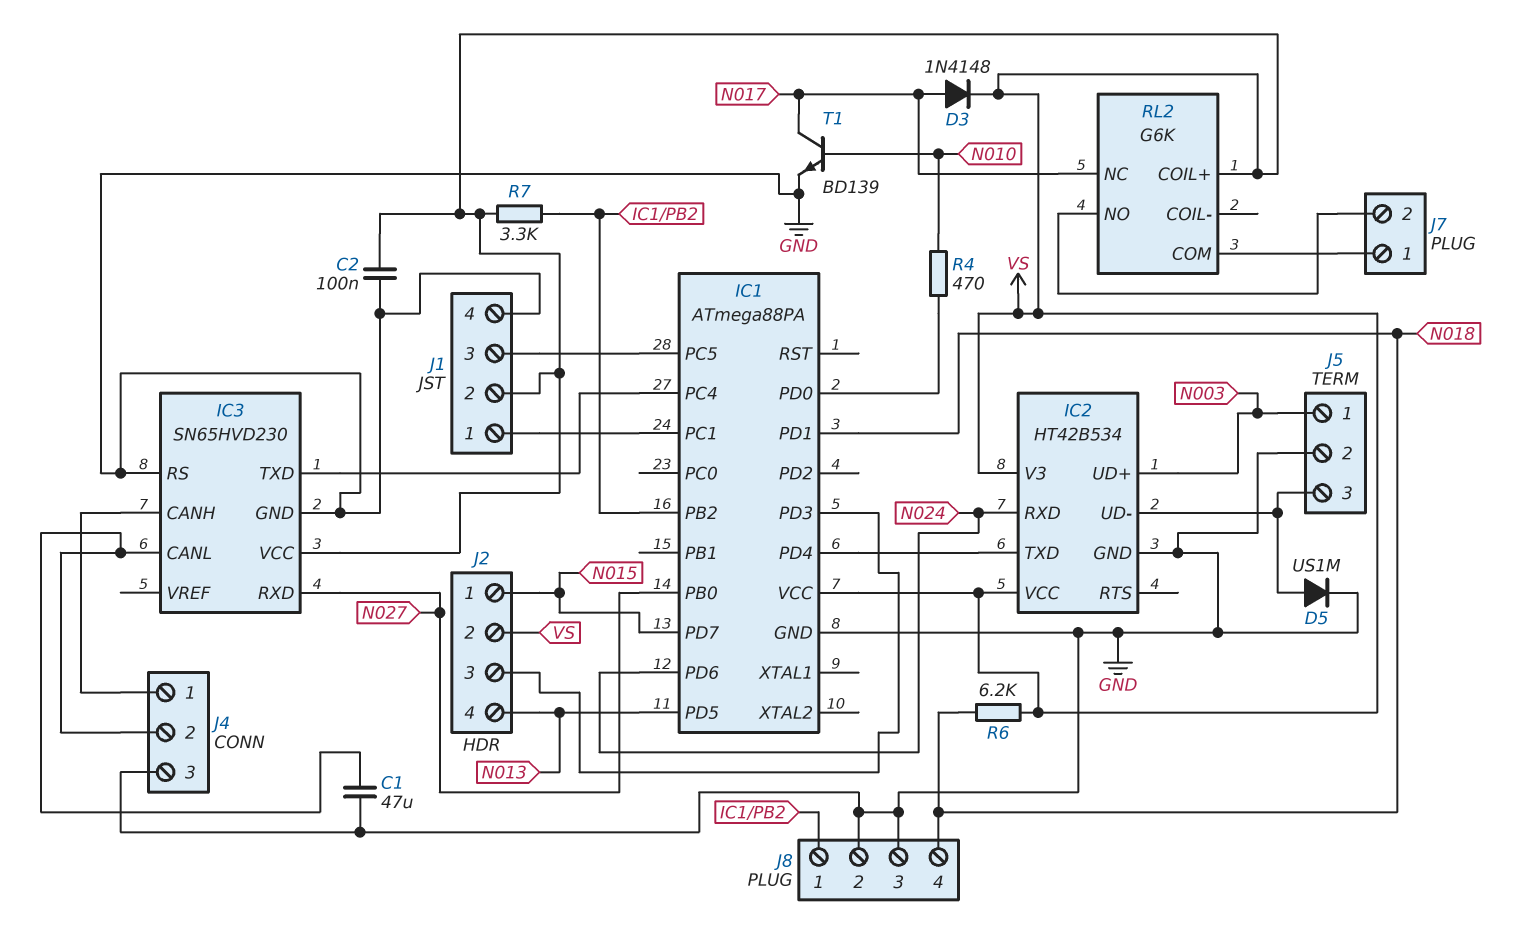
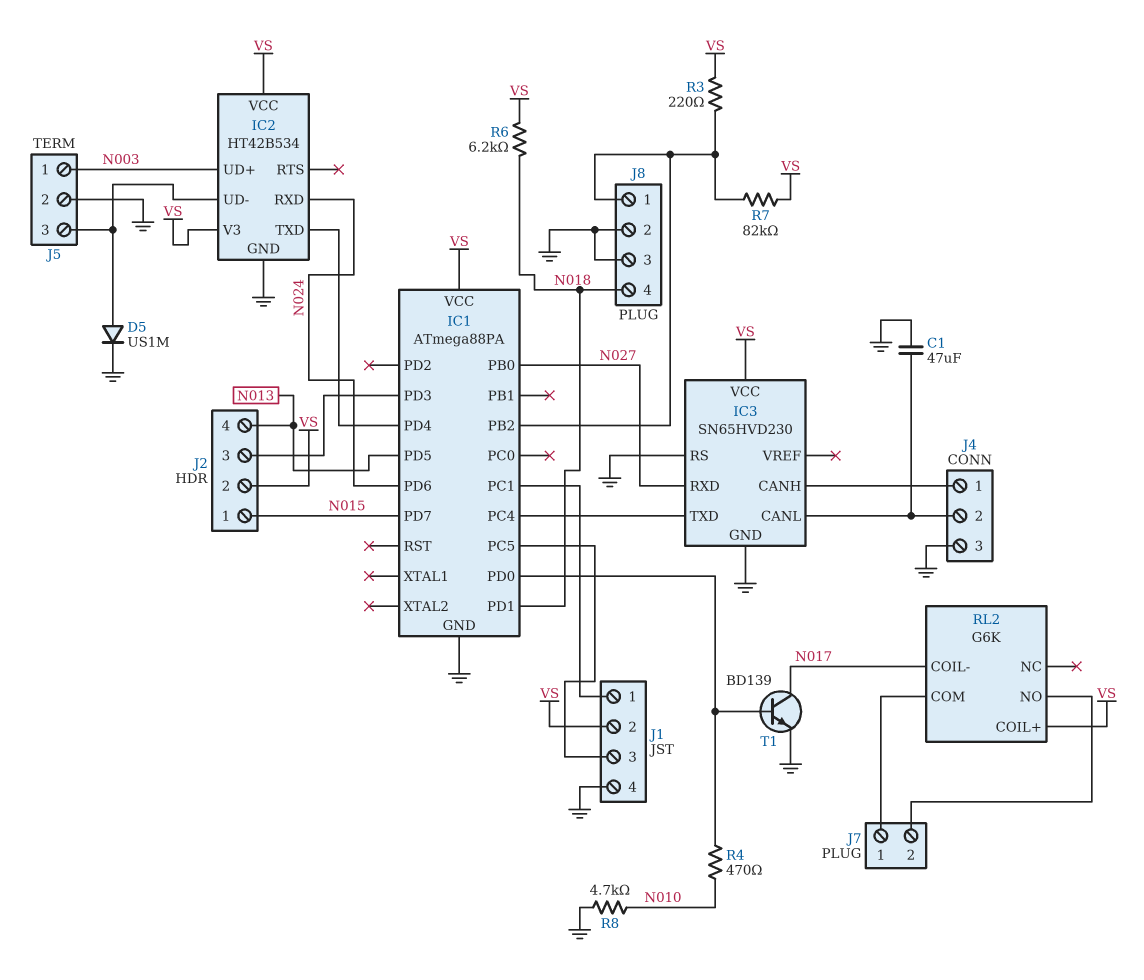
C2: 100nF (GND, VS) -> none
D3: diode 1N4148 (A N017, K VS) -> none
R3: none -> 220 (IC1/PB2, VS)
R7: 3.3k (IC1/PB2, VS) -> 82k (IC1/PB2, VS)
R8: none -> 4.7k (GND, N010)
RL2 pin COIL-: none -> N017
RL2 pin NC: N017 -> none
T1: NPN BD139 (B N010, C N017, E GND) -> NPN BD139 (B IC1/PD0, C N017, E GND)

